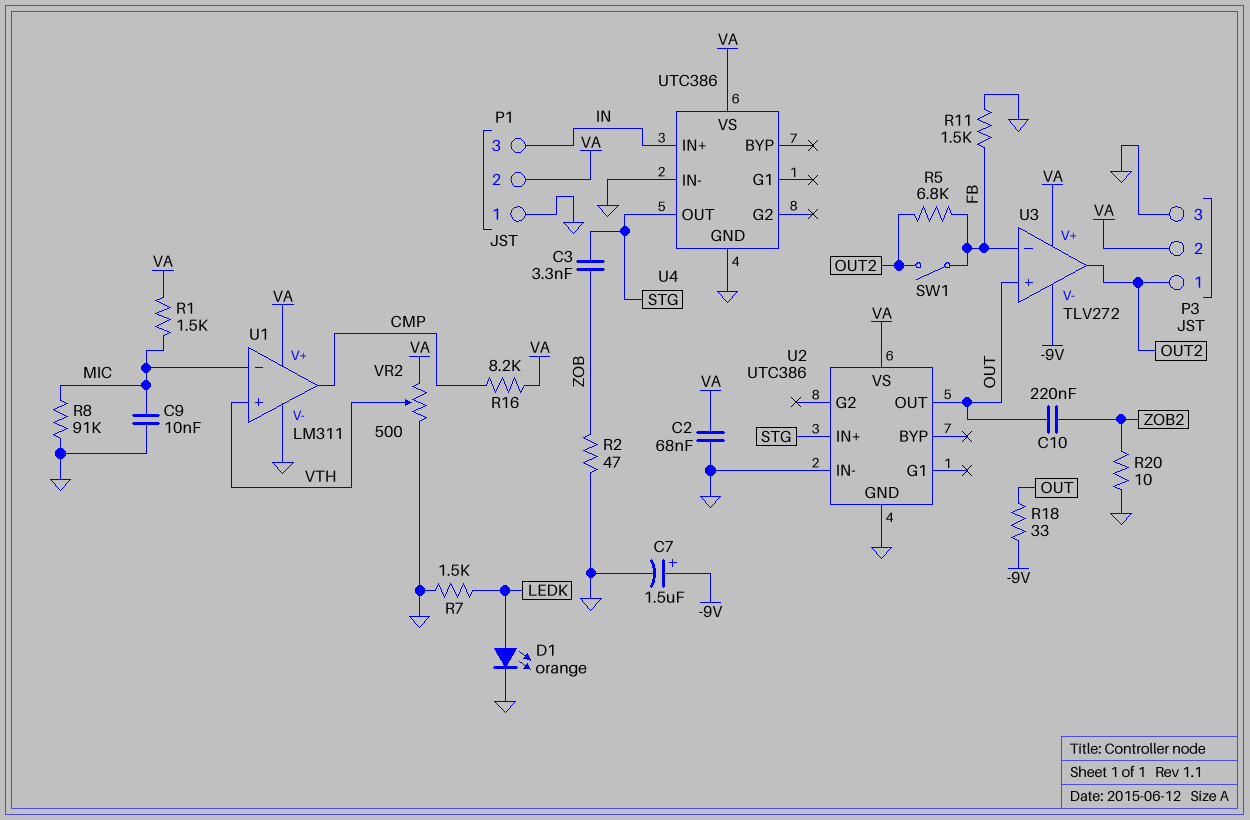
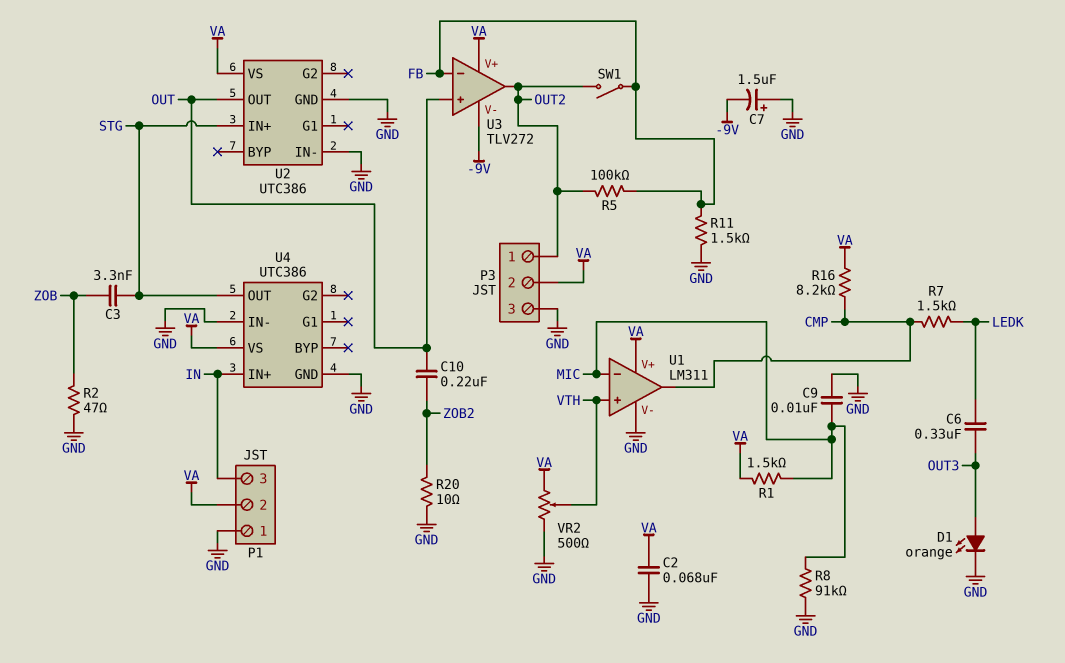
C6: none -> 330nF (LEDK, OUT3)
C7: 1.5uF (plus -9V, minus GND) -> 1.5uF (plus GND, minus -9V)
D1: LED orange (A LEDK, K GND) -> LED orange (A OUT3, K GND)
R5: 6.8k (FB, OUT2) -> 100k (FB, OUT2)
R7: 1.5k (GND, LEDK) -> 1.5k (CMP, LEDK)
R18: 33 (-9V, OUT) -> none

